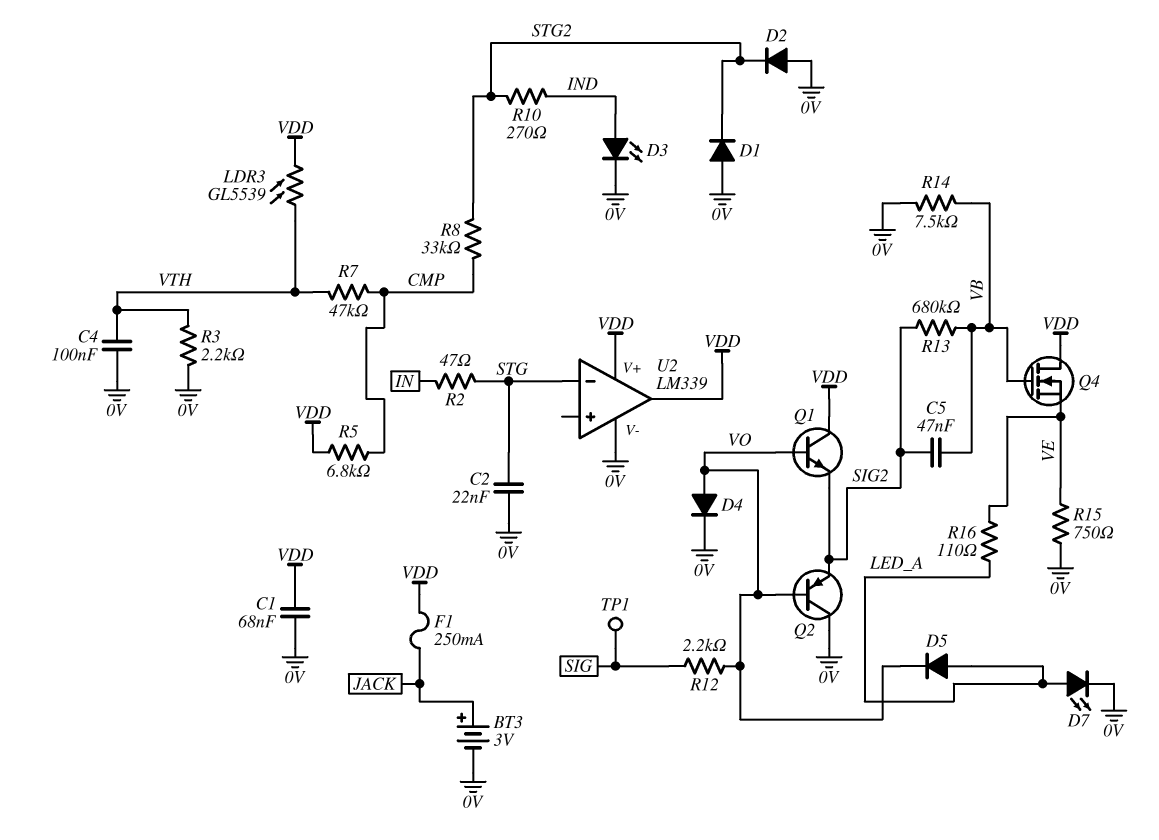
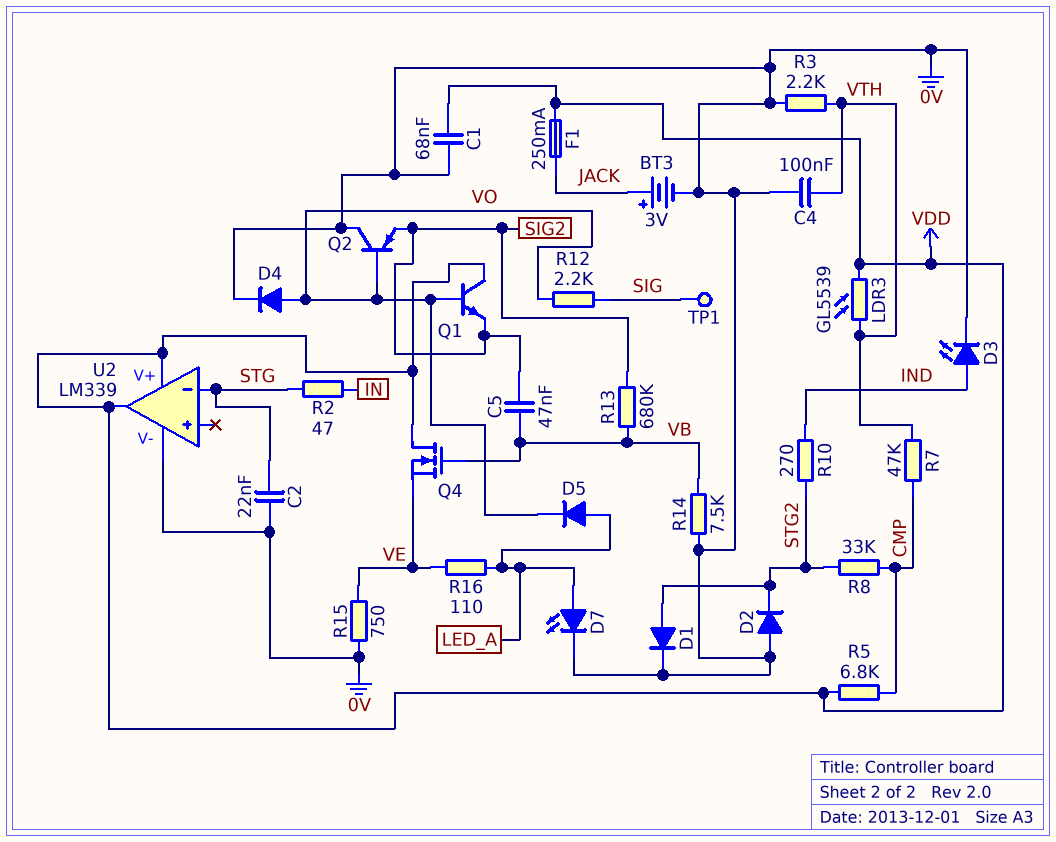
D1: diode (A 0V, K STG2) -> diode (A STG2, K 0V)

